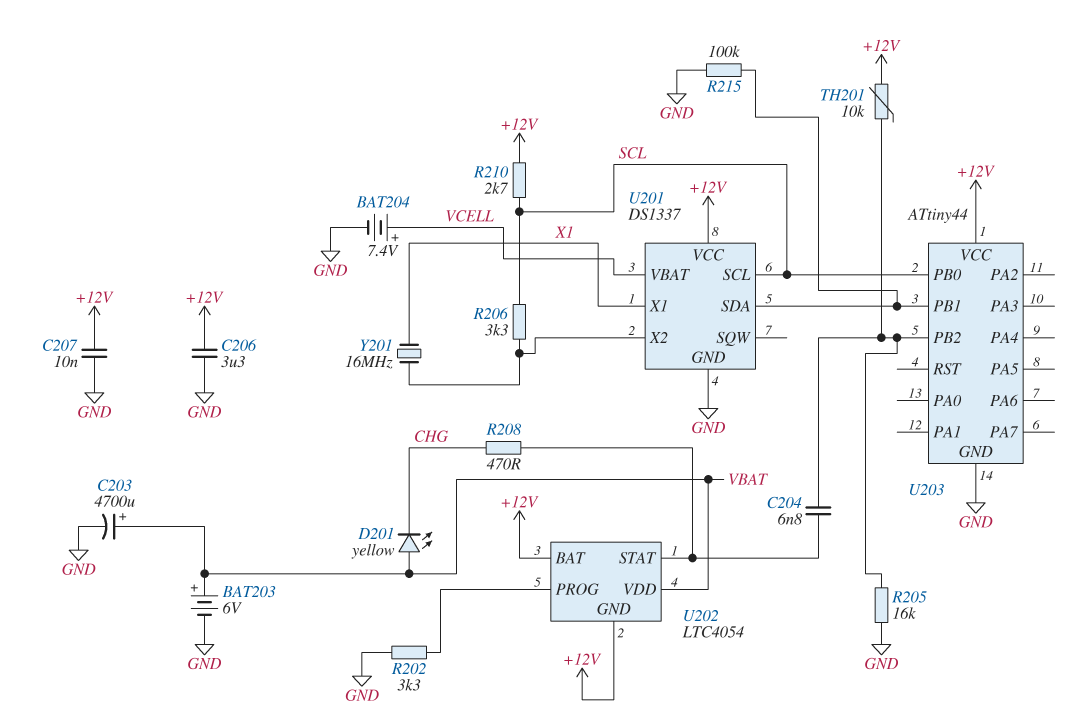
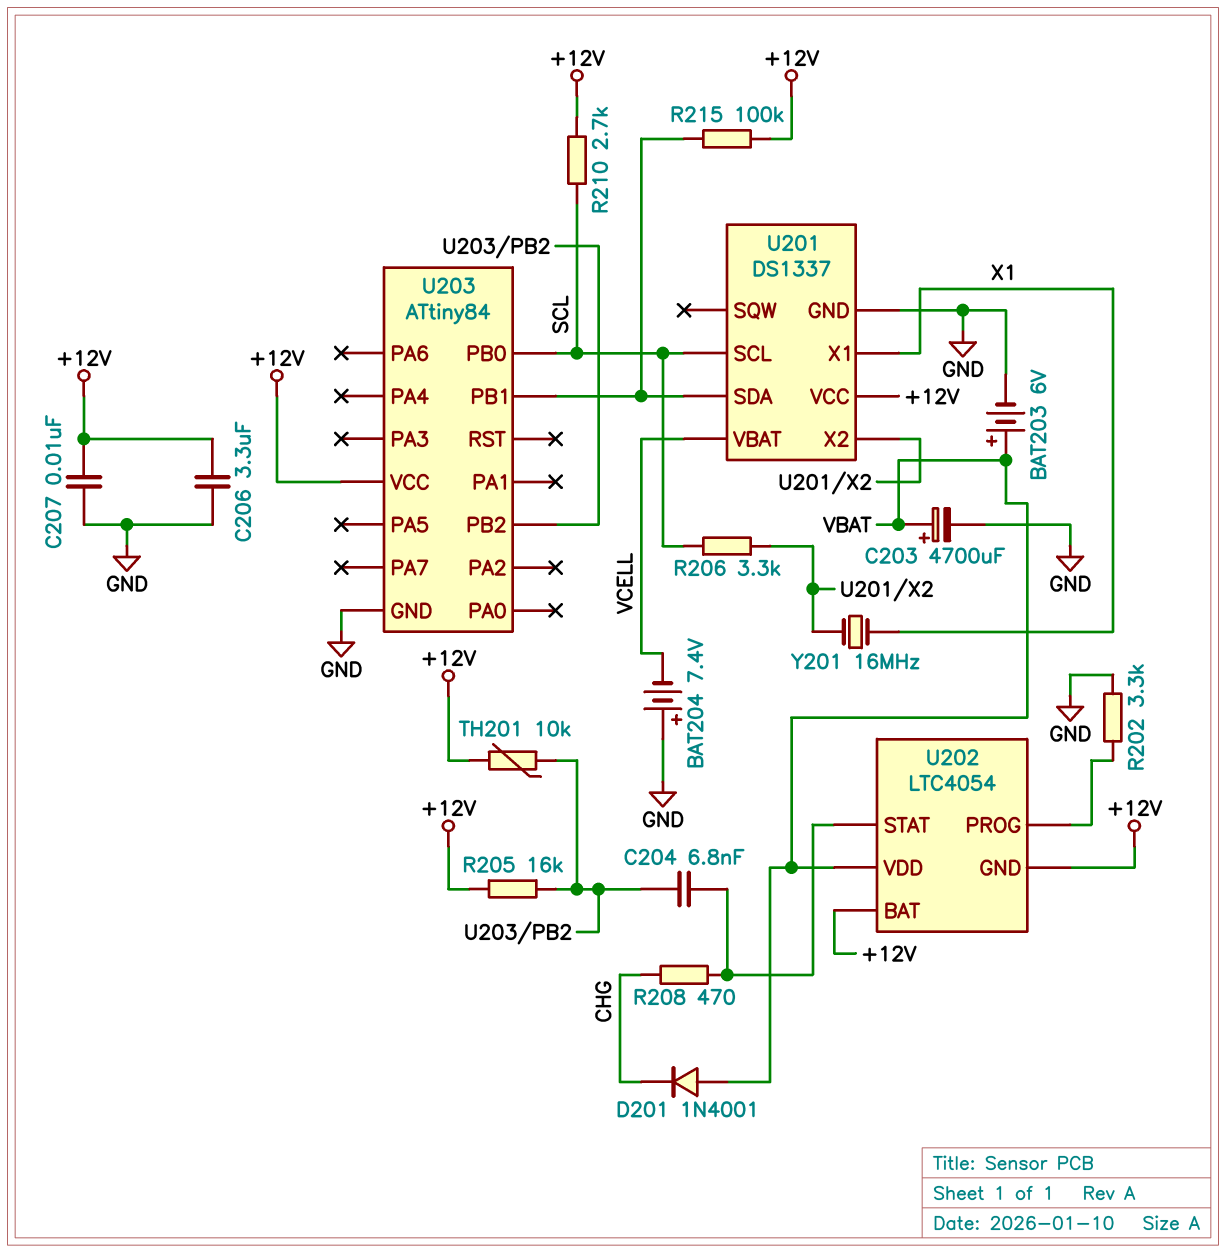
BAT204: 7.4V (plus VCELL, minus GND) -> 7.4V (plus GND, minus VCELL)
D201: LED yellow (A VBAT, K CHG) -> diode 1N4001 (A VBAT, K CHG)
R205: 16k (GND, U203/PB2) -> 16k (+12V, U203/PB2)
R215: 100k (GND, U201/SDA) -> 100k (+12V, U201/SDA)
U203: ATtiny44 -> ATtiny84

